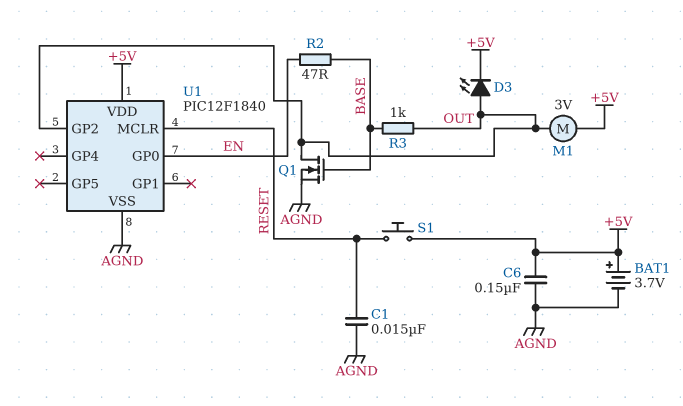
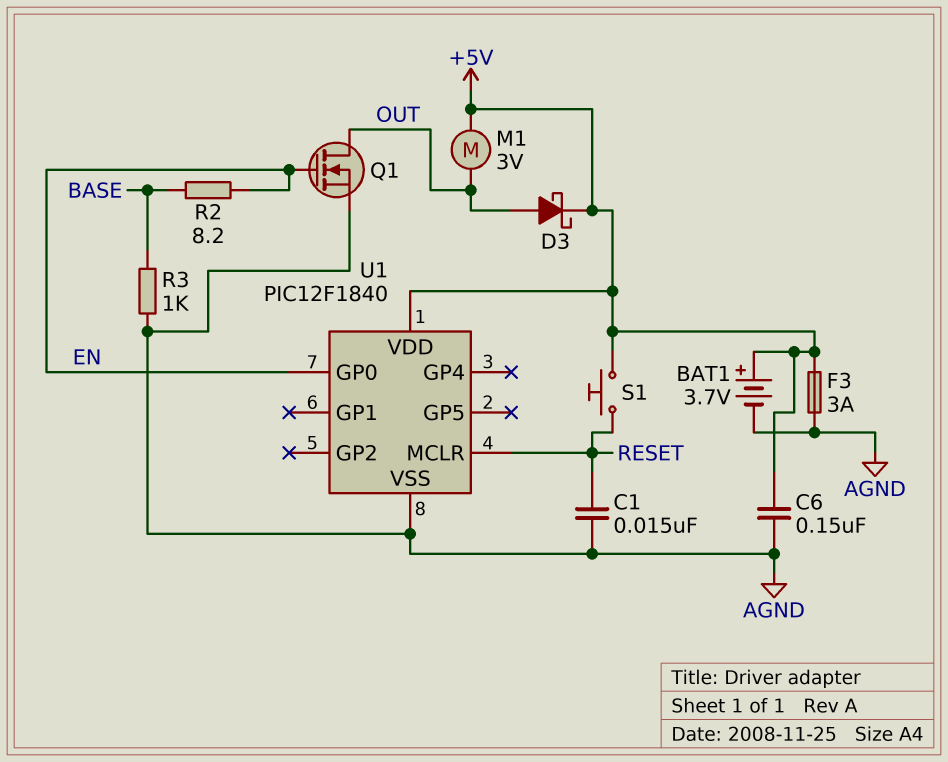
D3: LED (A OUT, K +5V) -> schottky (A OUT, K +5V)
F3: none -> 3A (+5V, AGND)
Q1: NMOS (G BASE, D OUT, S AGND) -> NMOS (G EN, D OUT, S AGND)
R2: 47 (BASE, EN) -> 8.2 (BASE, EN)
R3: 1k (BASE, OUT) -> 1k (AGND, BASE)
U1 pin GP2: OUT -> none

